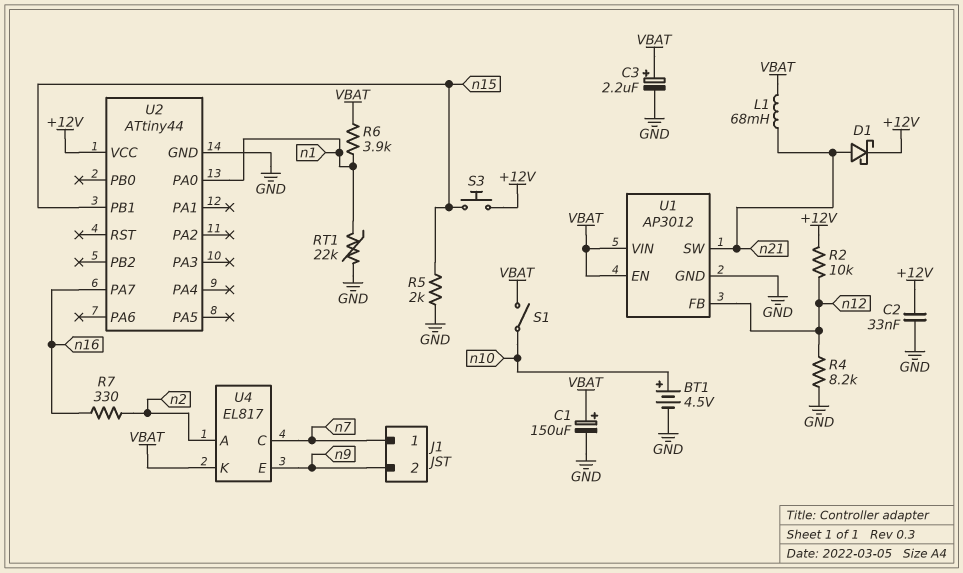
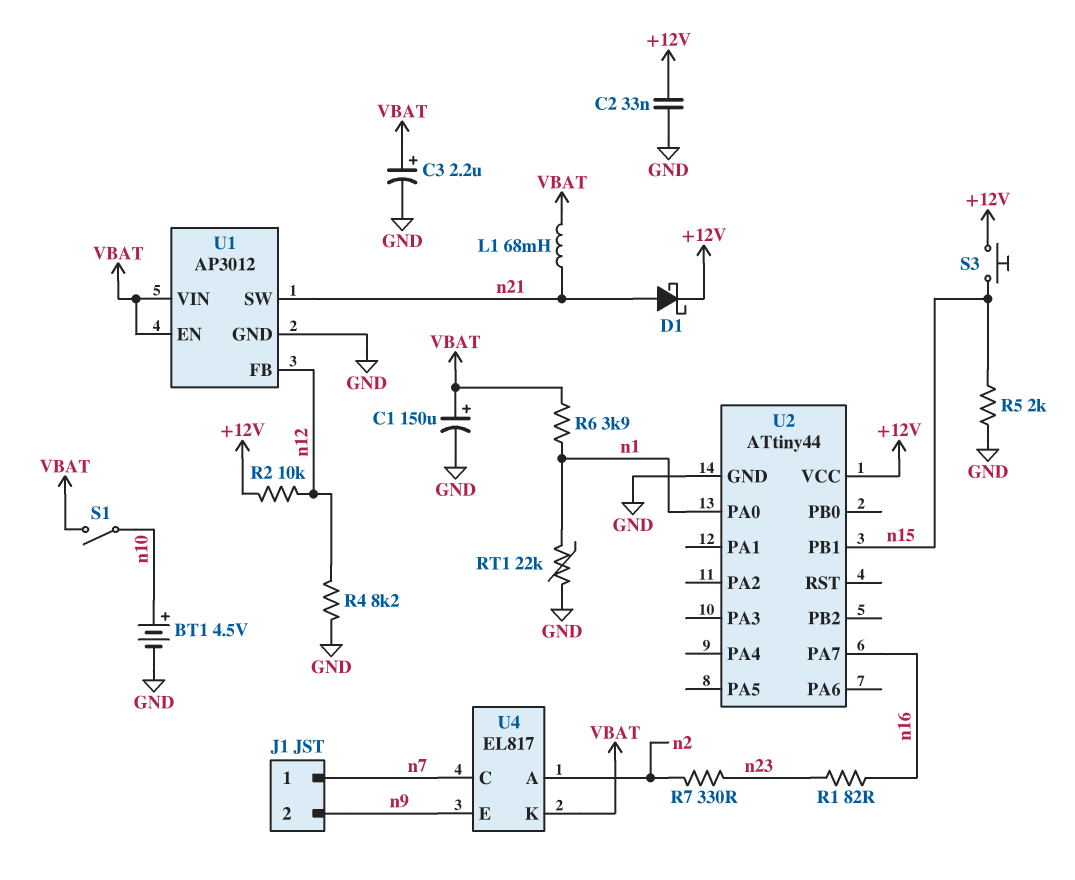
R1: none -> 82 (n16, n23)
R7: 330 (n2, n16) -> 330 (n2, n23)

